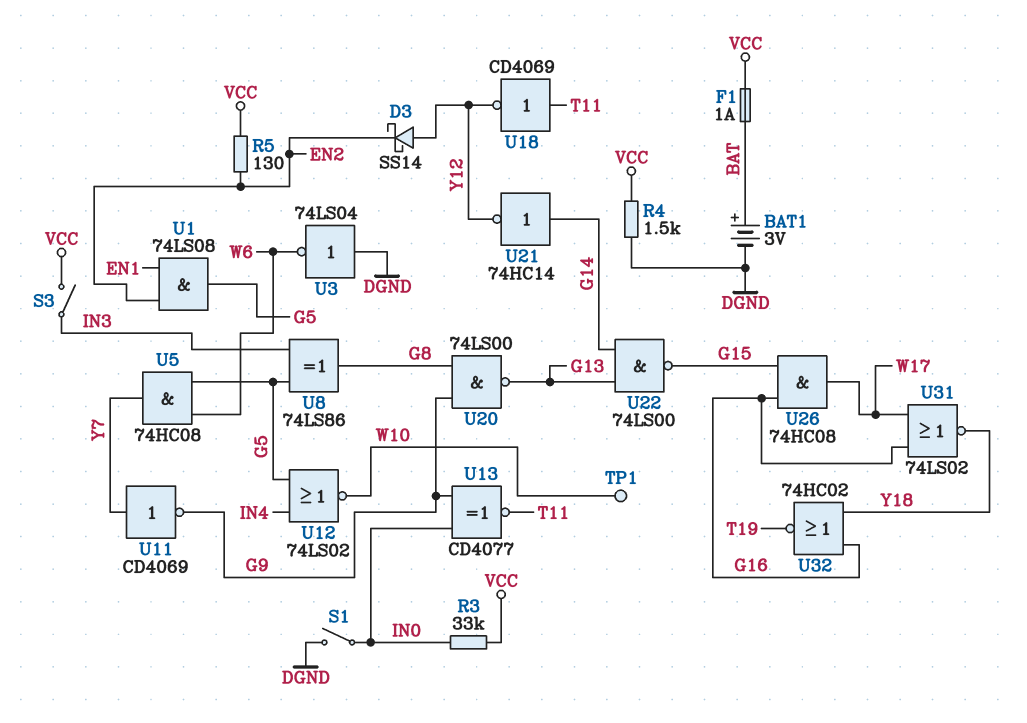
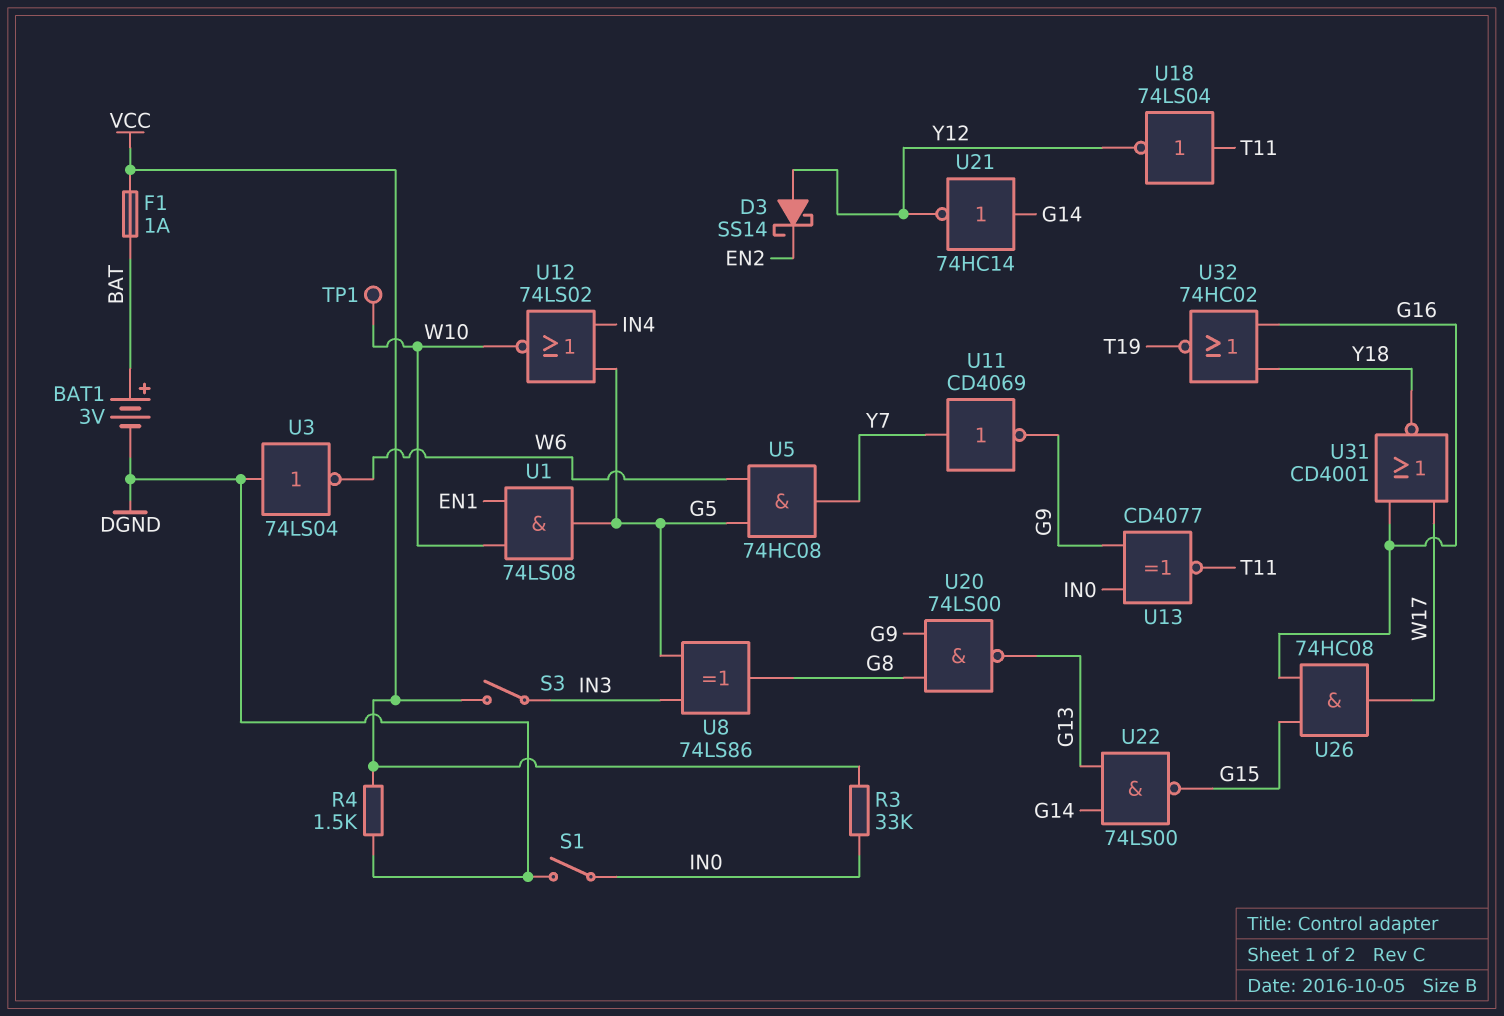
R5: 130 (EN2, VCC) -> none
U1: AND 74LS08 (in EN1, in EN2, out G5) -> AND 74LS08 (in EN1, in W10, out G5)
U18: NOT CD4069 (in T11, out Y12) -> NOT 74LS04 (in T11, out Y12)
U31: NOR 74LS02 (in G16, in W17, out Y18) -> NOR CD4001 (in G16, in W17, out Y18)

